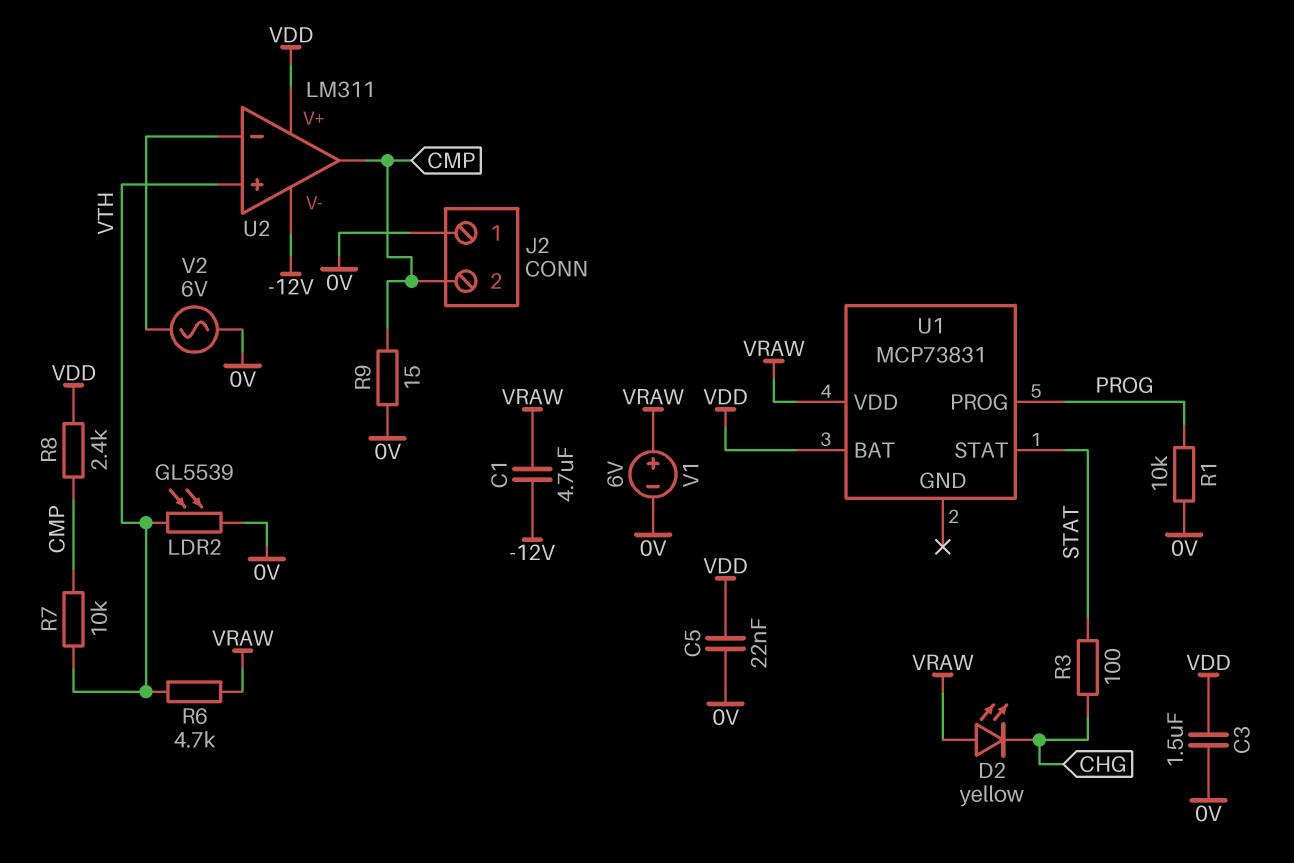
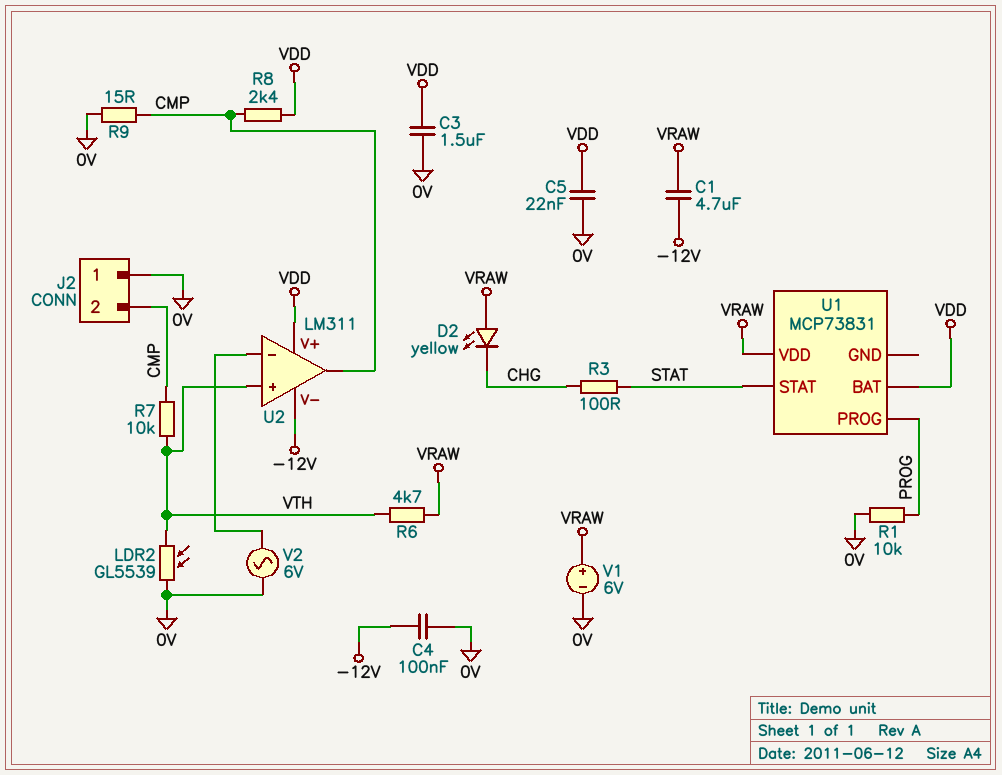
C4: none -> 100nF (-12V, 0V)

